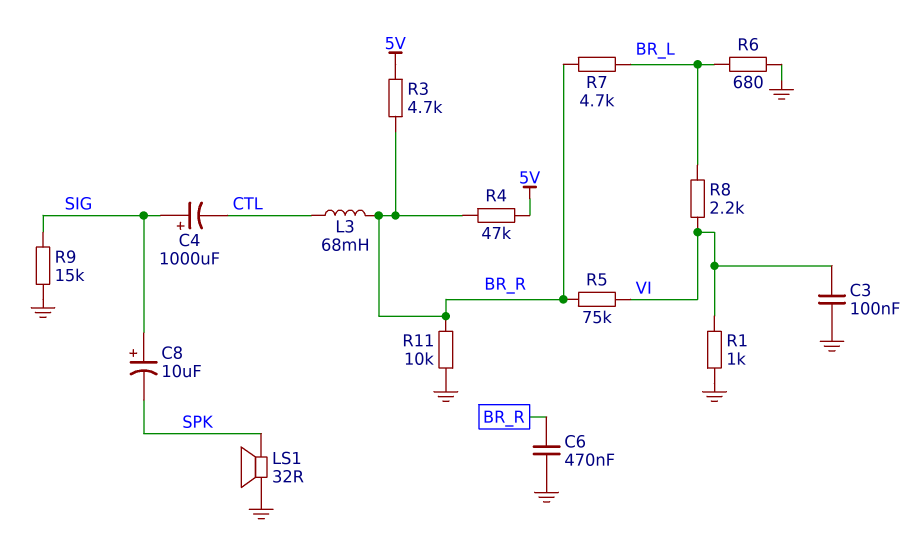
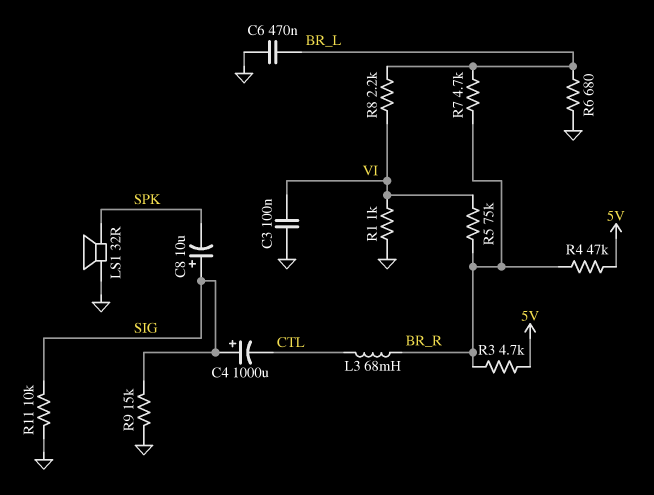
C6: 470nF (BR_R, GND) -> 470nF (BR_L, GND)
R11: 10k (BR_R, GND) -> 10k (GND, SIG)

